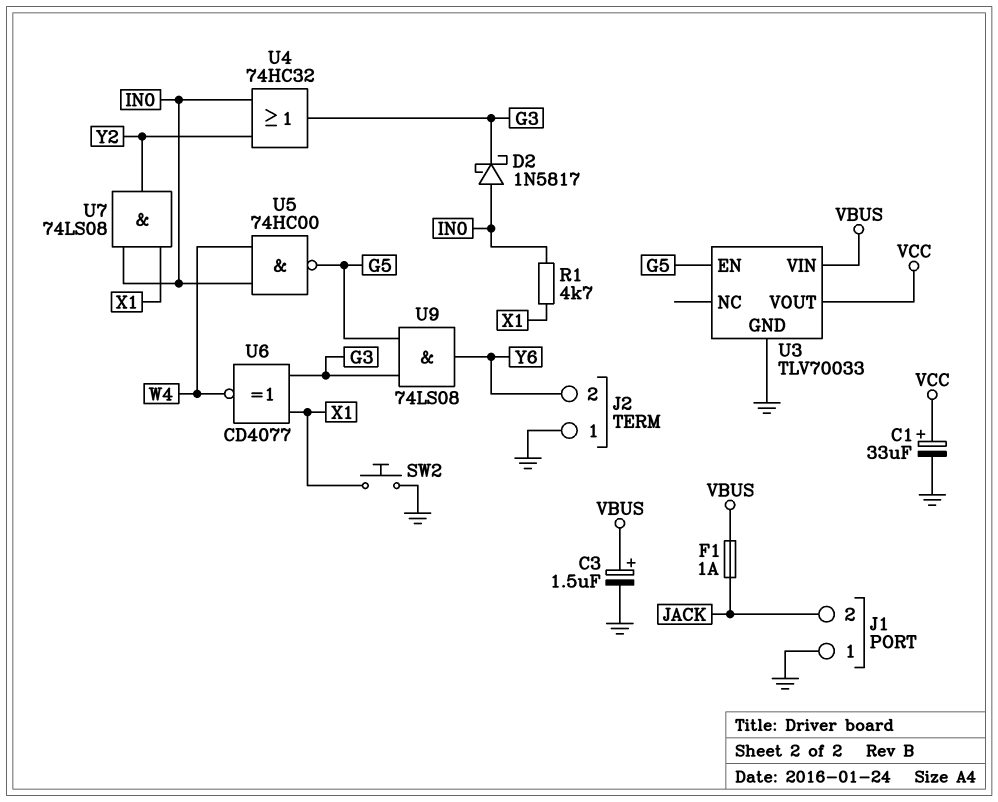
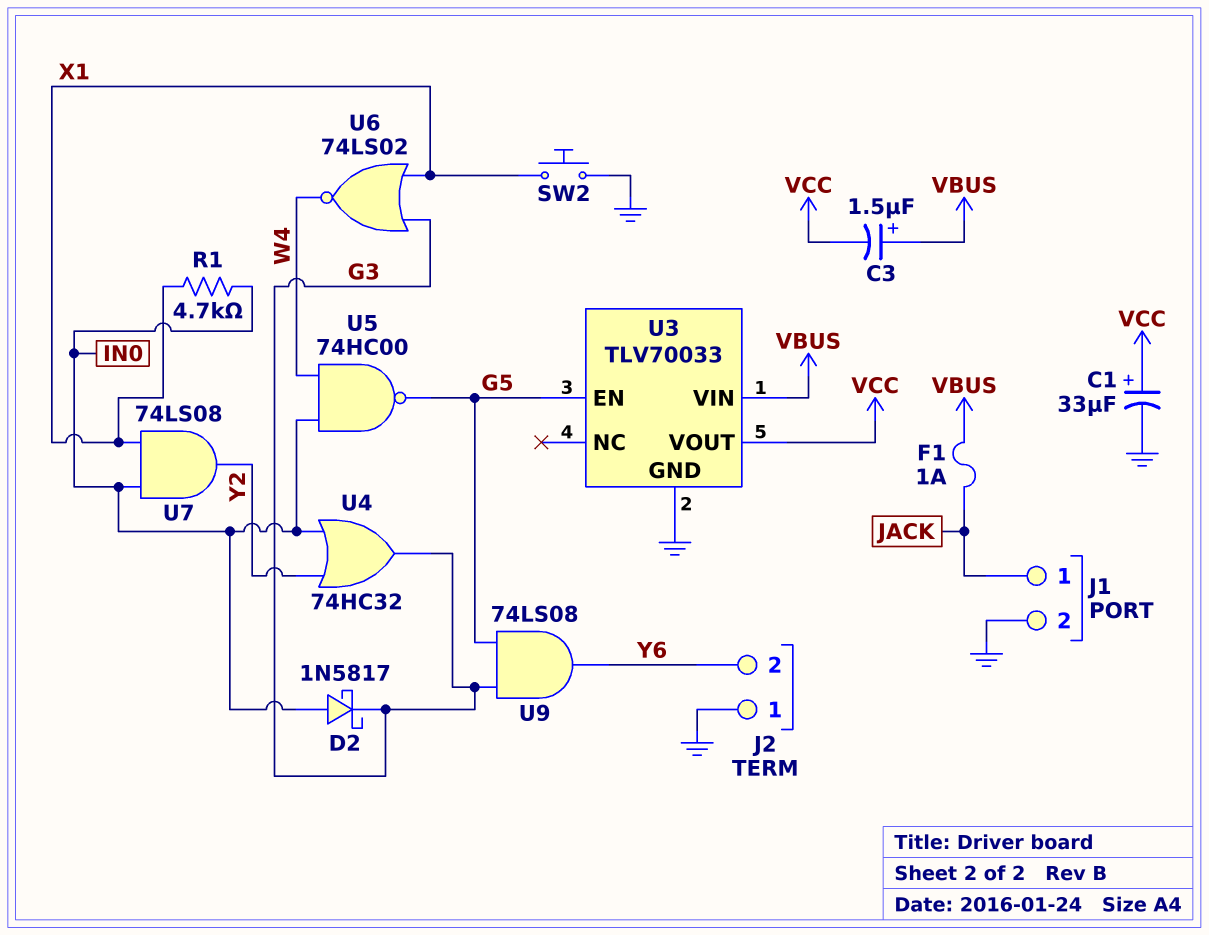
C3: 1.5uF (plus VBUS, minus GND) -> 1.5uF (plus VBUS, minus VCC)
J1 pin 1: GND -> JACK
J1 pin 2: JACK -> GND
U6: XNOR CD4077 (in G3, in X1, out W4) -> NOR 74LS02 (in G3, in X1, out W4)

